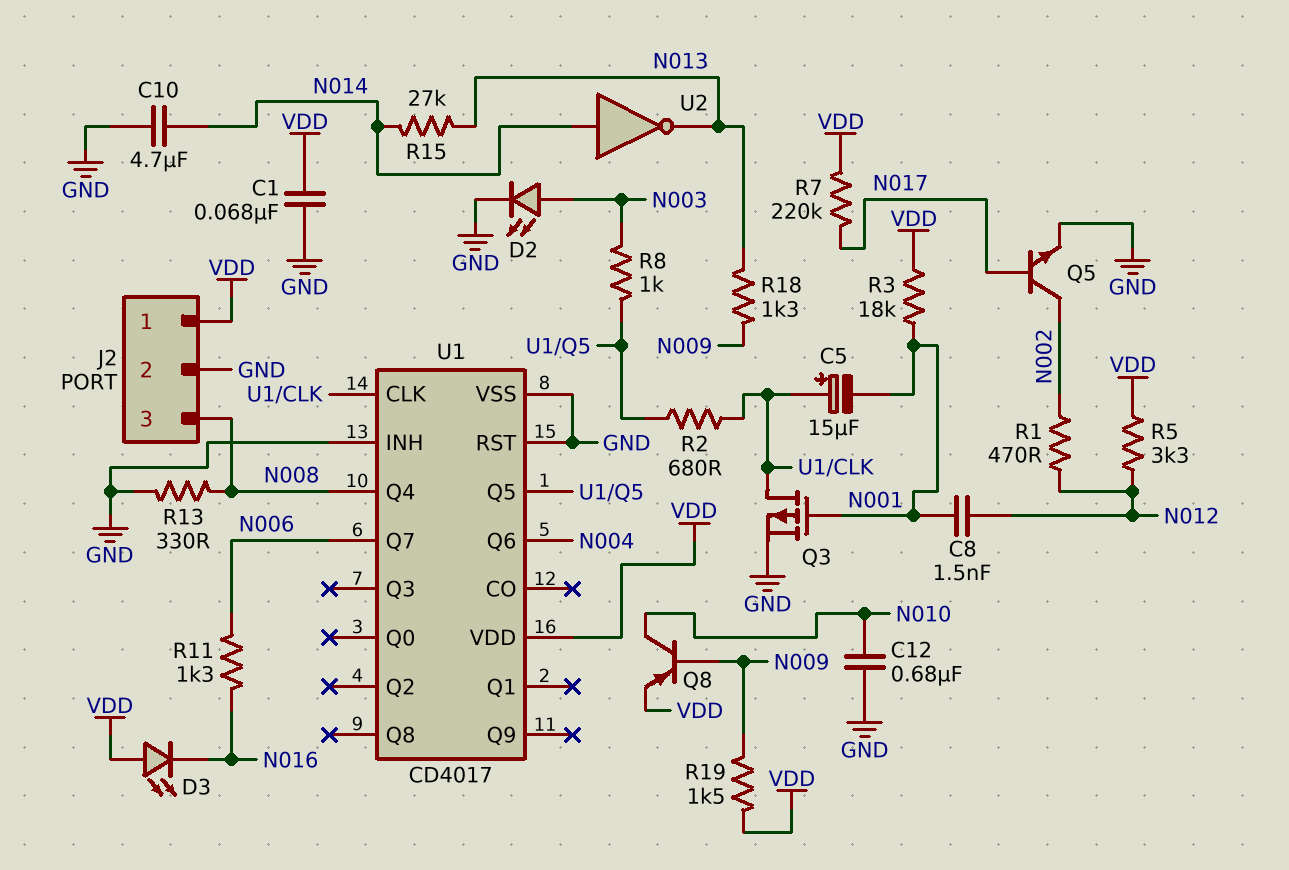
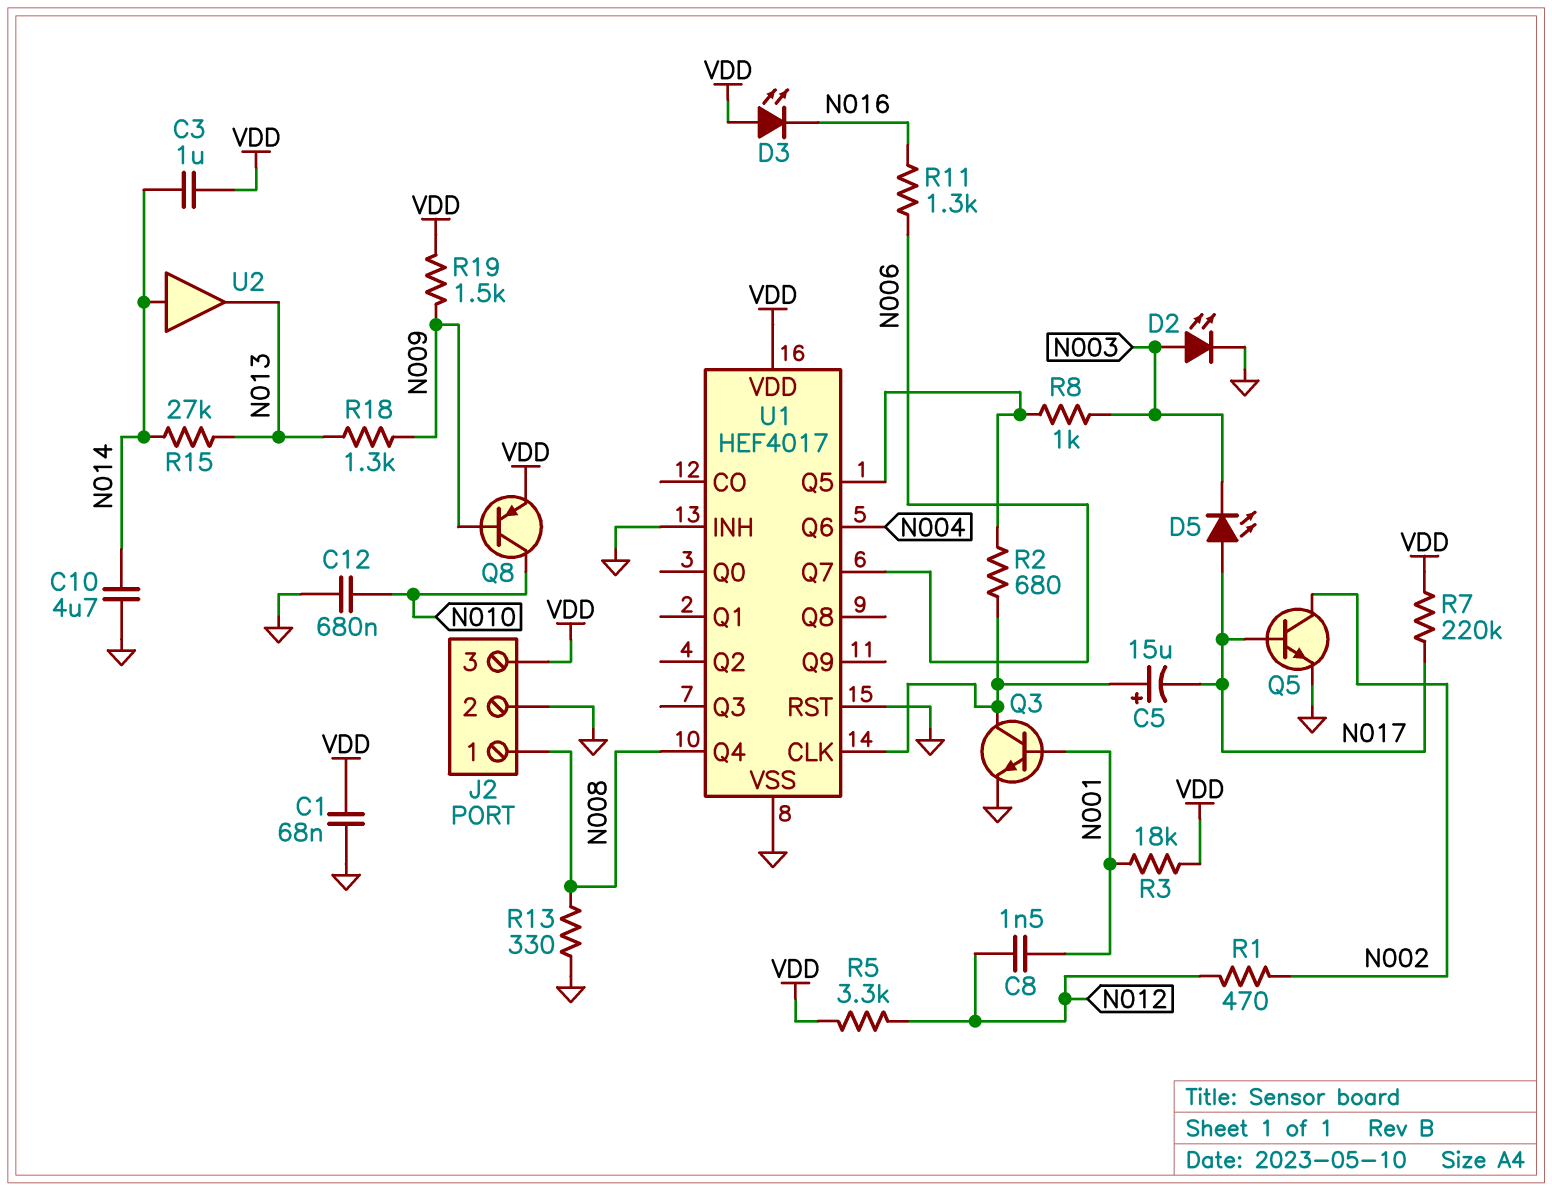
C3: none -> 1uF (N014, VDD)
C5: 15uF (plus U1/CLK, minus N001) -> 15uF (plus U1/CLK, minus N017)
D5: none -> LED (A N017, K N003)
J2 pin 1: VDD -> N008
J2 pin 3: N008 -> VDD
Q3: PMOS (G N001, D U1/CLK, S GND) -> NPN (B N001, C U1/CLK, E GND)
U1: CD4017 -> HEF4017
U2: NOT (in N014, out N013) -> buffer (in N014, out N013)

